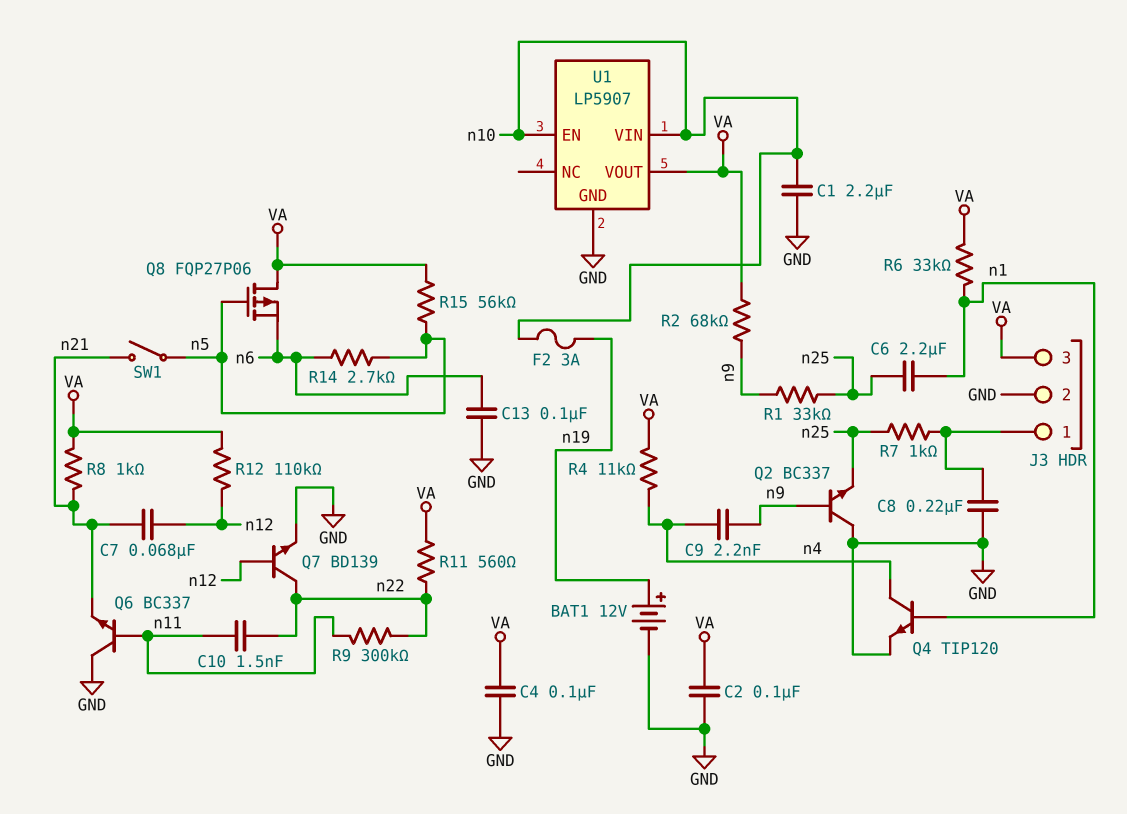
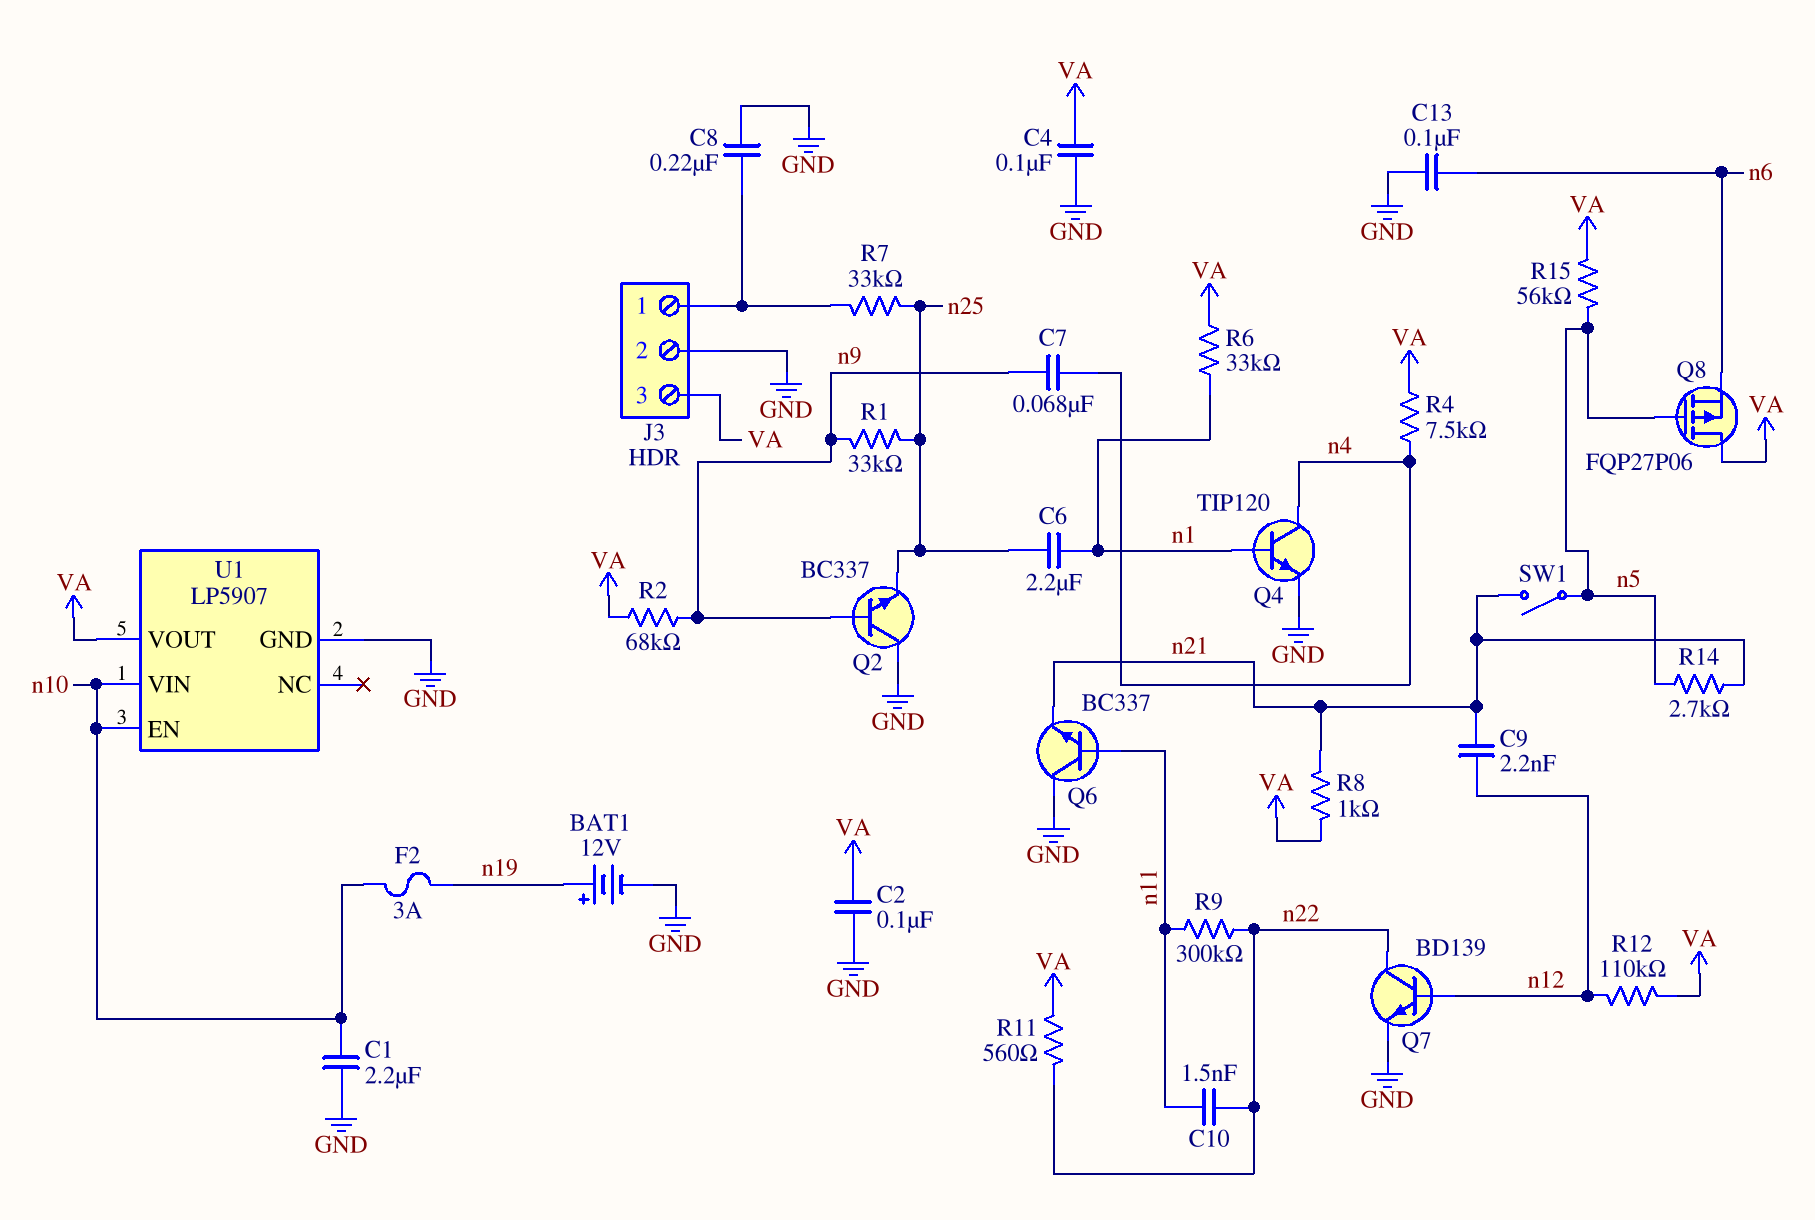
C7: 68nF (n12, n21) -> 68nF (n4, n9)
C9: 2.2nF (n4, n9) -> 2.2nF (n12, n21)
R4: 11k (VA, n4) -> 7.5k (VA, n4)
R7: 1k (J3/1, n25) -> 33k (J3/1, n25)
R14: 2.7k (n5, n6) -> 2.7k (n5, n21)

